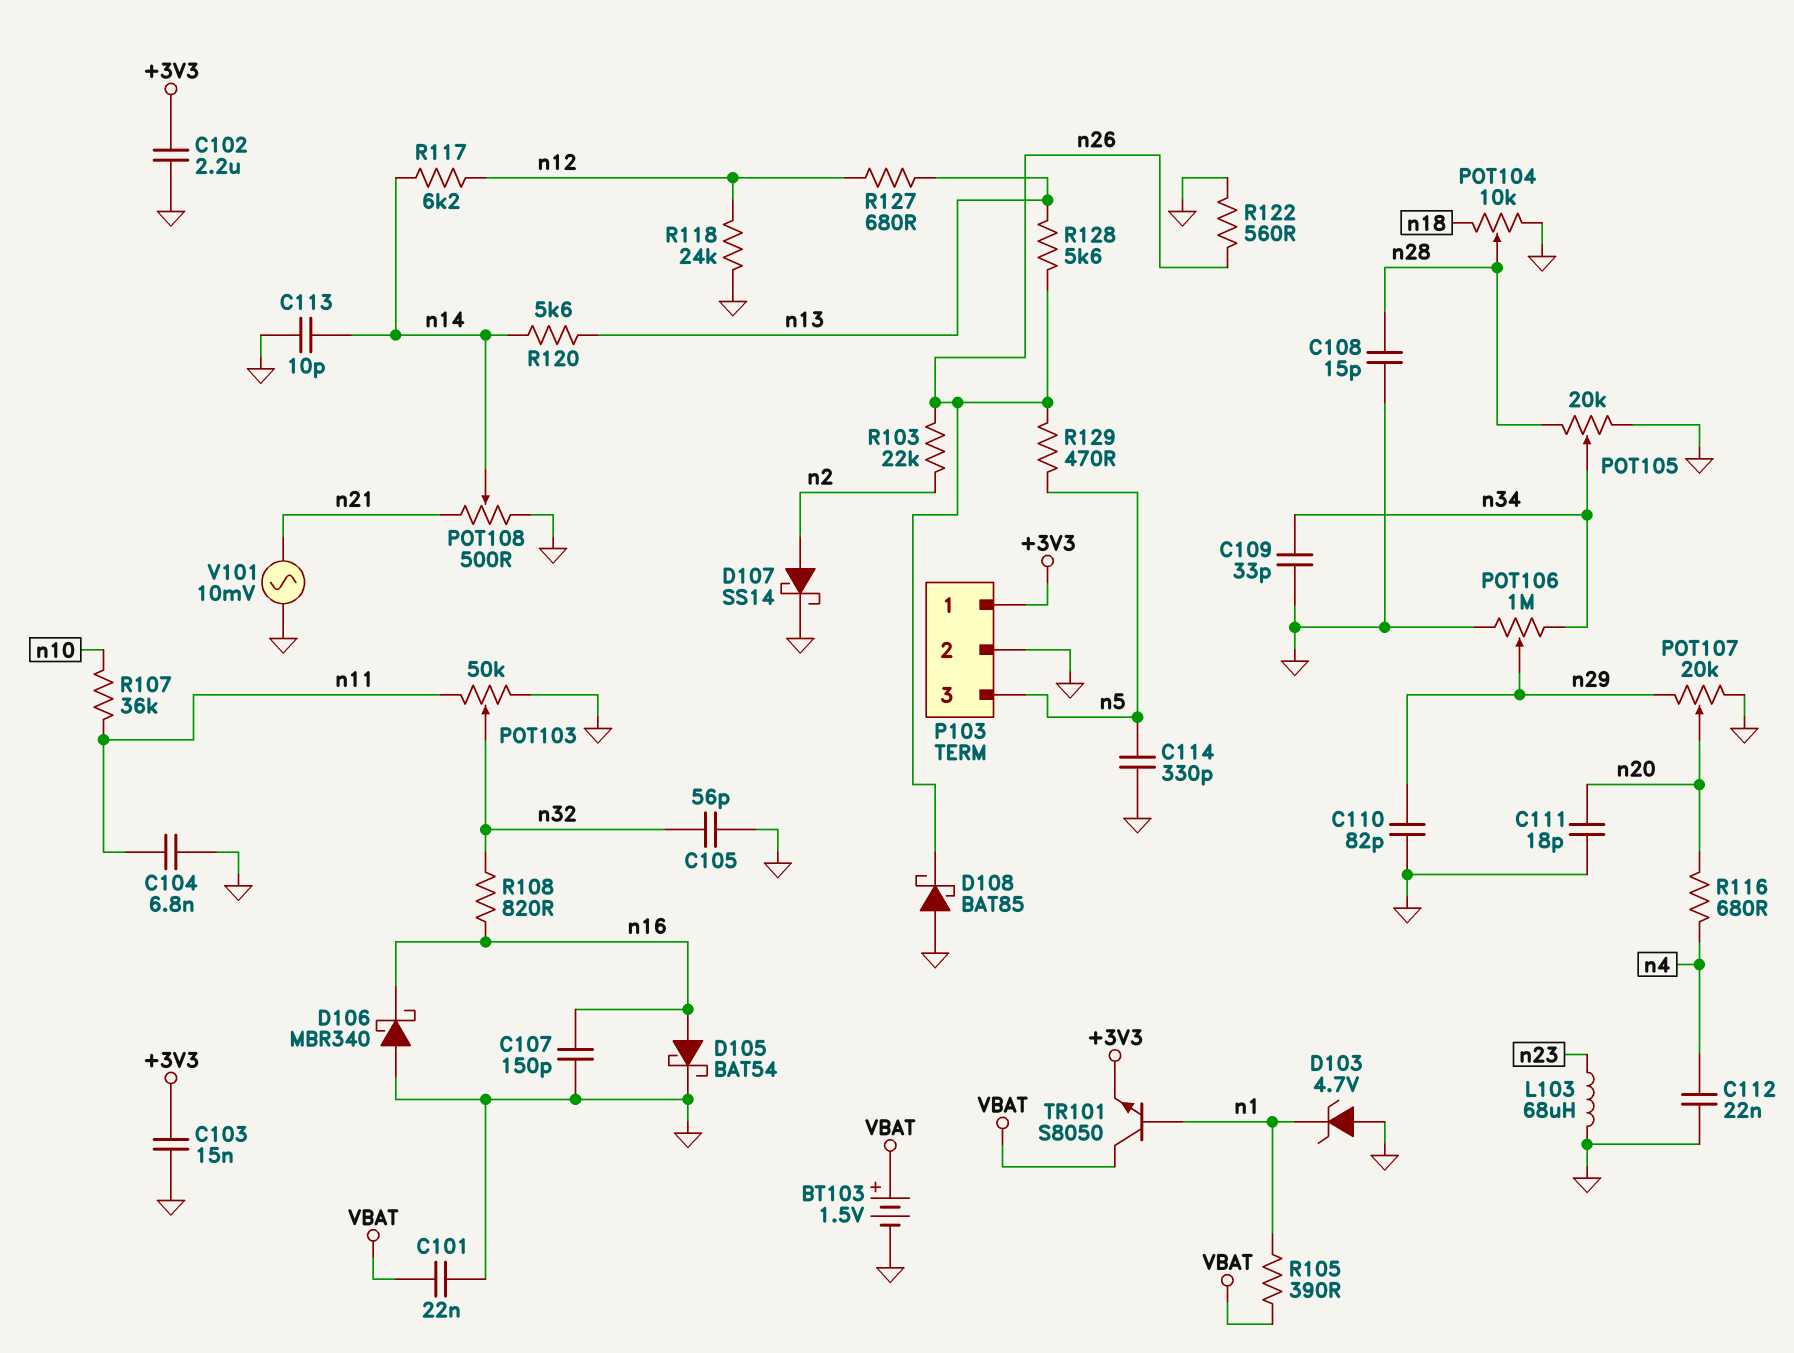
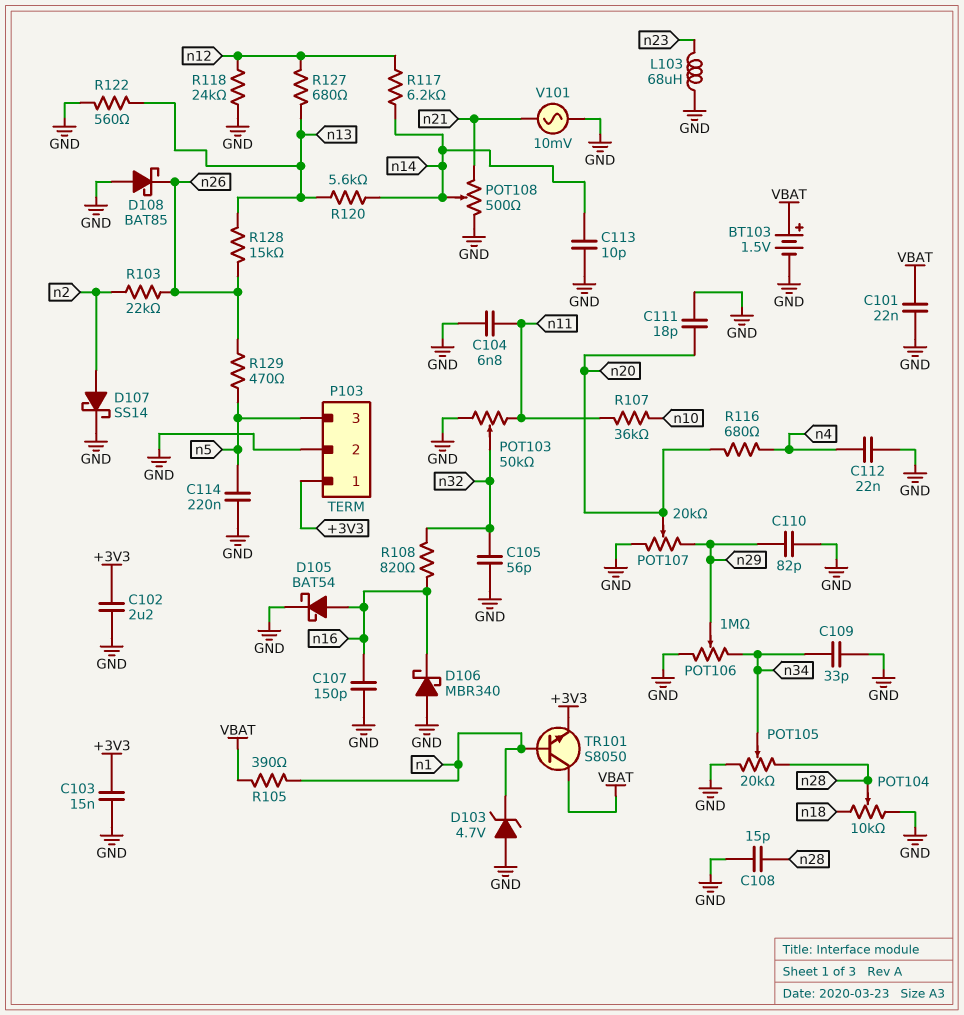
C114: 330pF (GND, n5) -> 220nF (GND, n5)
R122: 560 (GND, n26) -> 560 (GND, n13)
R128: 5.6k (n13, n26) -> 15k (n13, n26)

